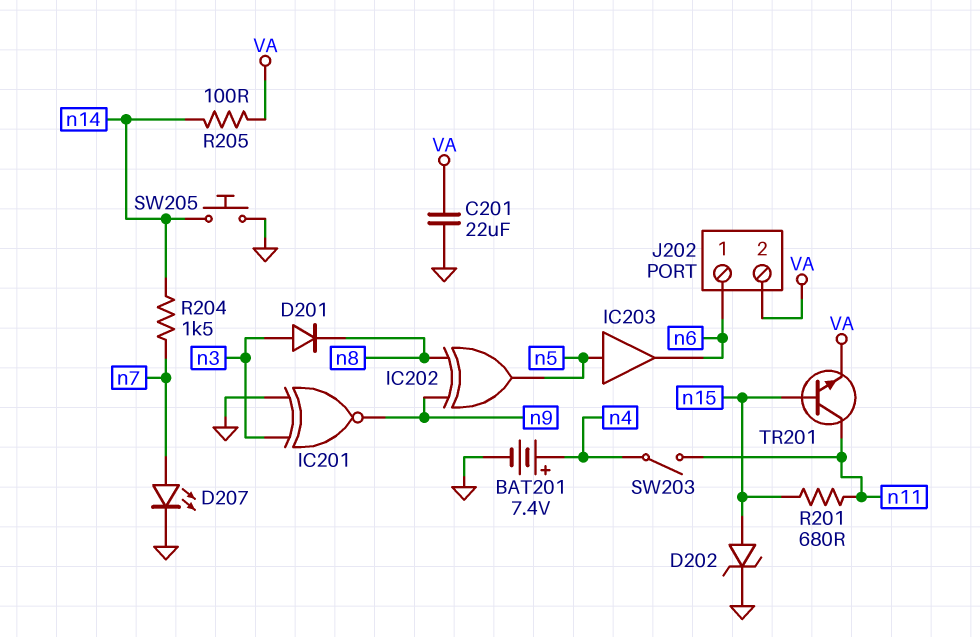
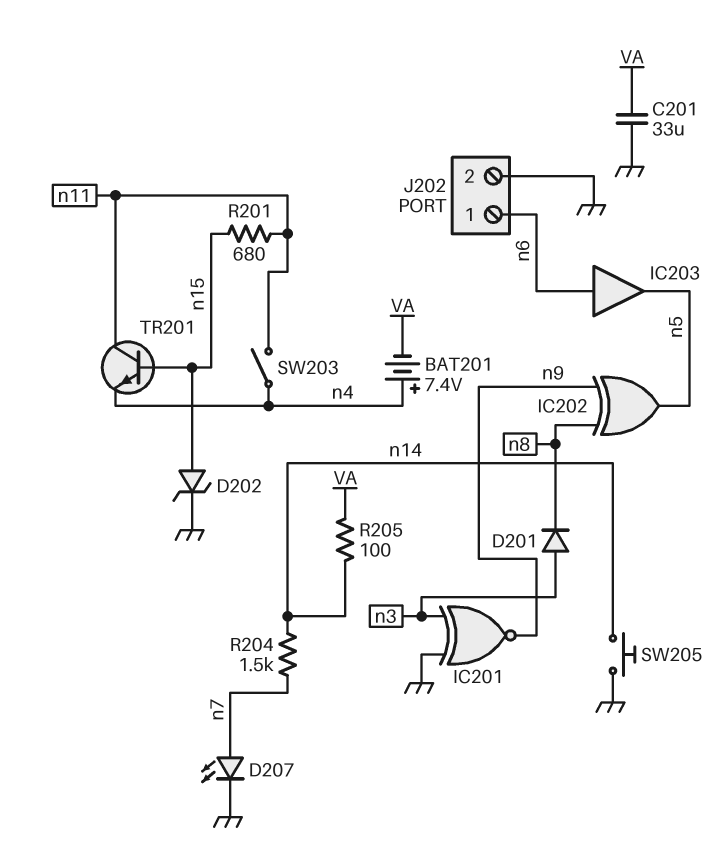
BAT201: 7.4V (plus n4, minus GND) -> 7.4V (plus n4, minus VA)
C201: 22uF (GND, VA) -> 33uF (GND, VA)
IC203: buffer (in n5, out n6) -> buffer (in n6, out n5)
J202 pin 2: VA -> GND
TR201: NPN (B n15, C n11, E VA) -> NPN (B n15, C n11, E n4)

